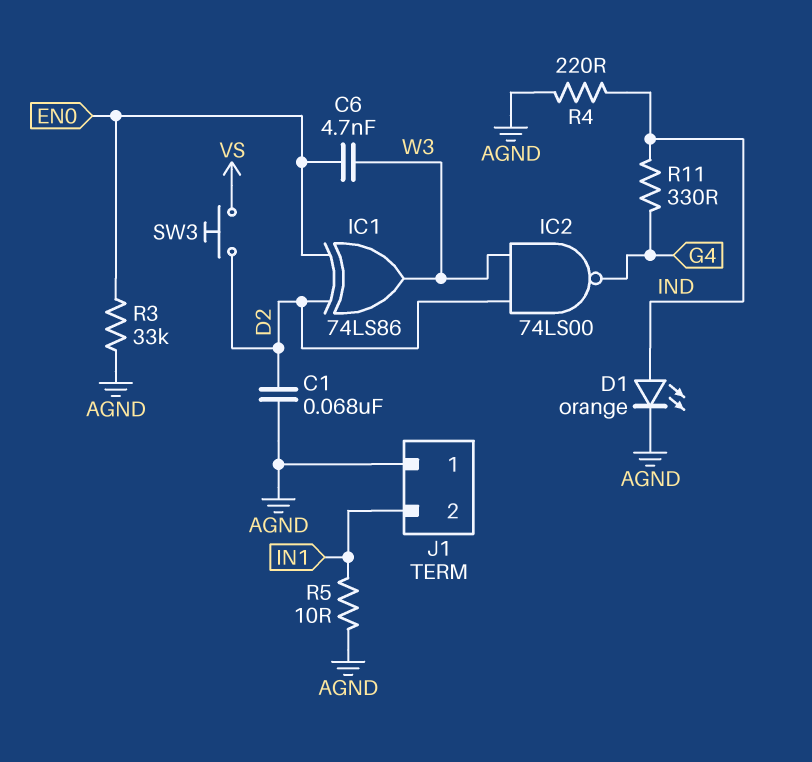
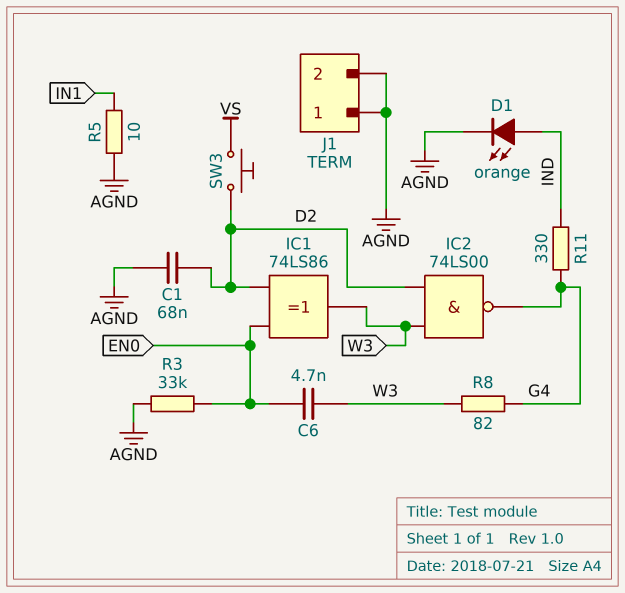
J1 pin 2: IN1 -> AGND
R4: 220 (AGND, IND) -> none
R8: none -> 82 (G4, W3)

